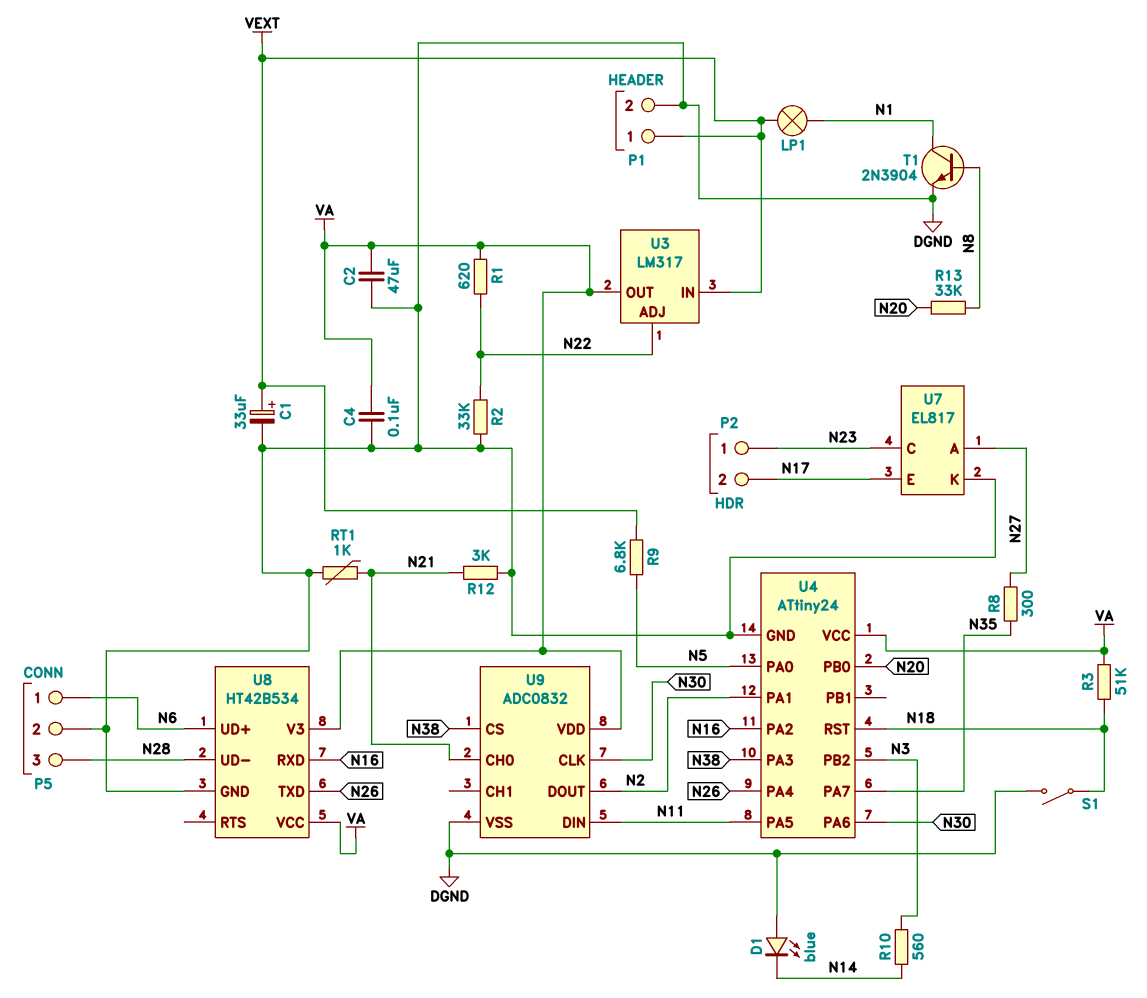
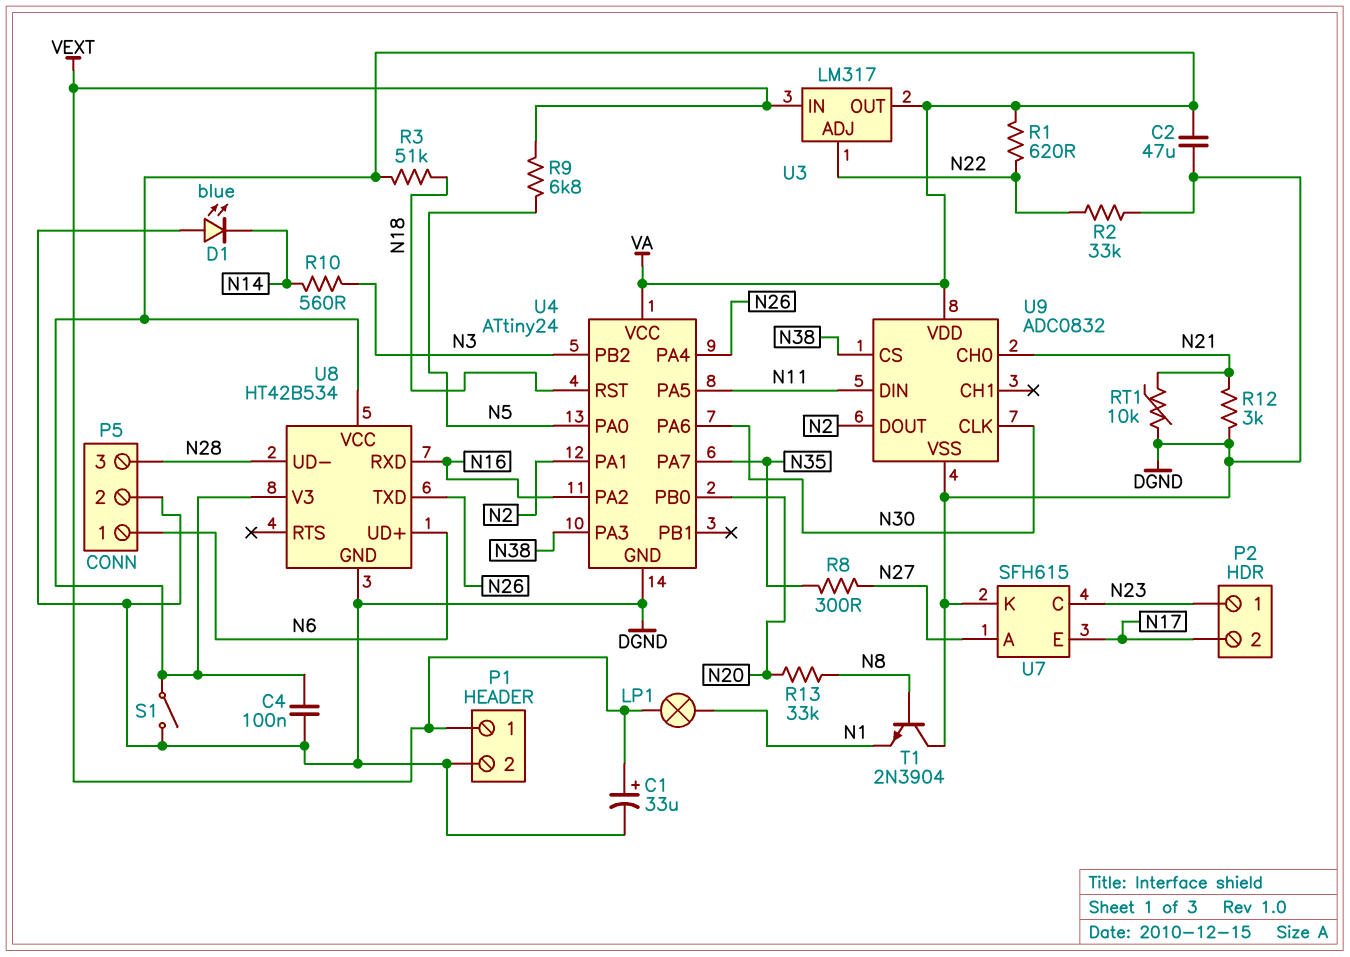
RT1: 1k (DGND, N21) -> 10k (DGND, N21)
S1: switch (DGND, N18) -> switch (DGND, VA)
T1: NPN 2N3904 (B N8, C N1, E DGND) -> NPN 2N3904 (B N8, C DGND, E N1)
U7: EL817 -> SFH615

